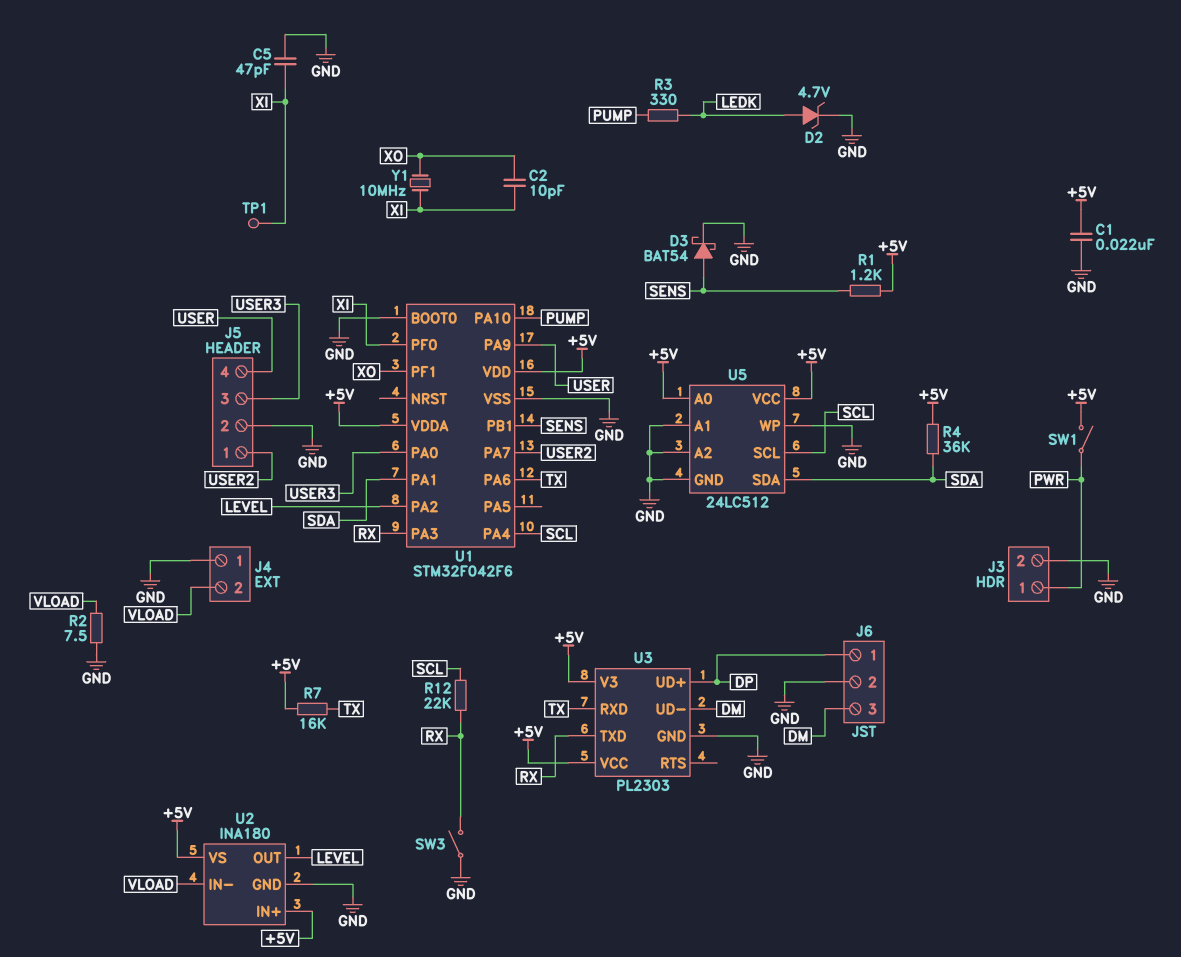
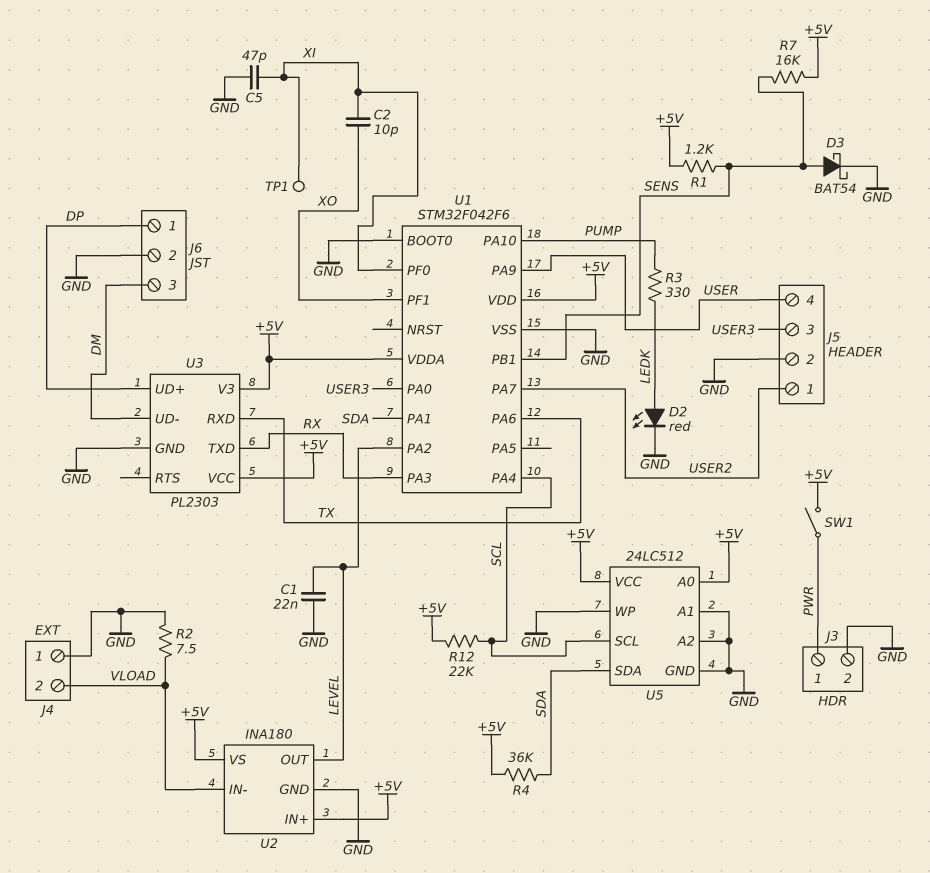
C1: 22nF (+5V, GND) -> 22nF (GND, LEVEL)
D2: zener 4.7V (A LEDK, K GND) -> LED red (A LEDK, K GND)
R7: 16k (+5V, TX) -> 16k (+5V, SENS)
R12: 22k (RX, SCL) -> 22k (+5V, SCL)
SW3: switch (GND, RX) -> none
Y1: 10MHz (XI, XO) -> none

